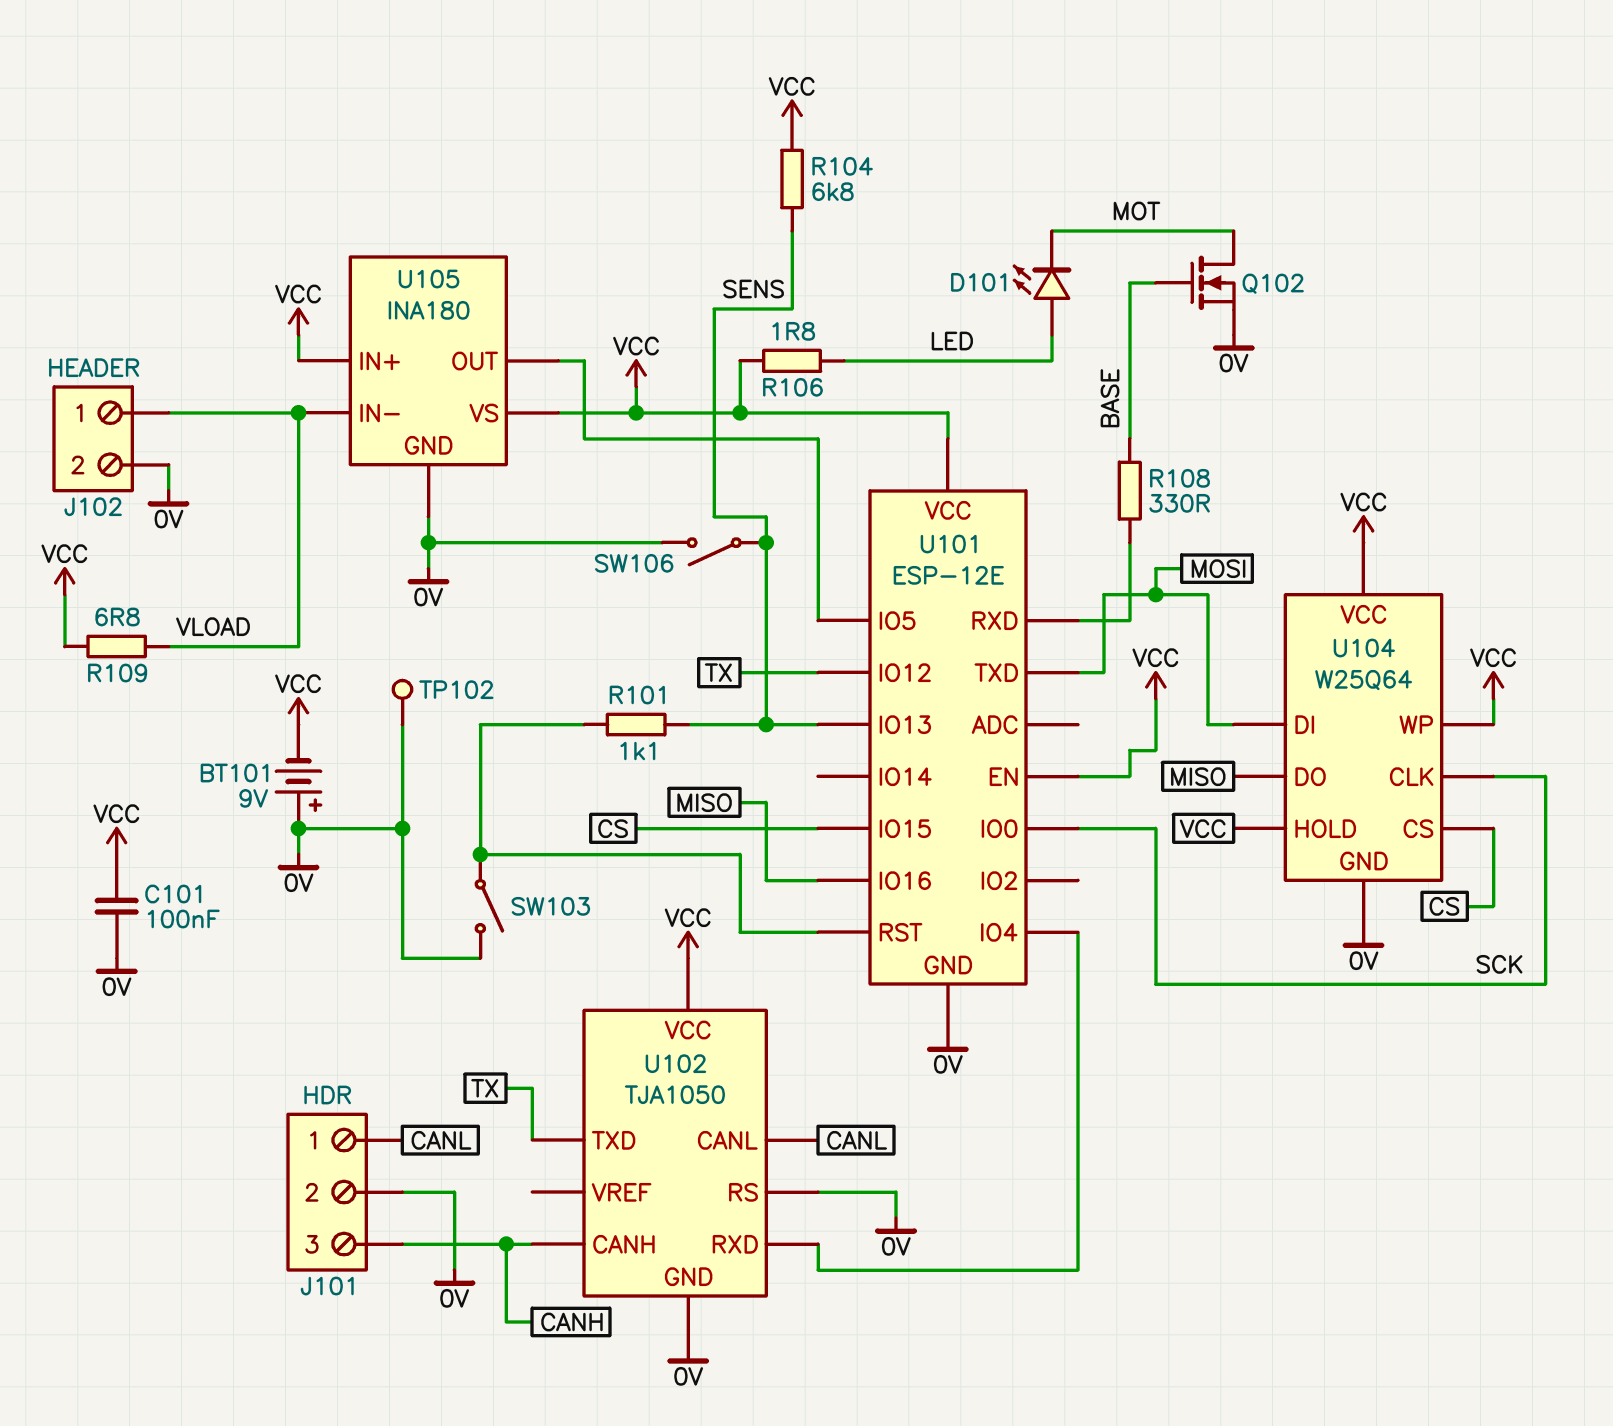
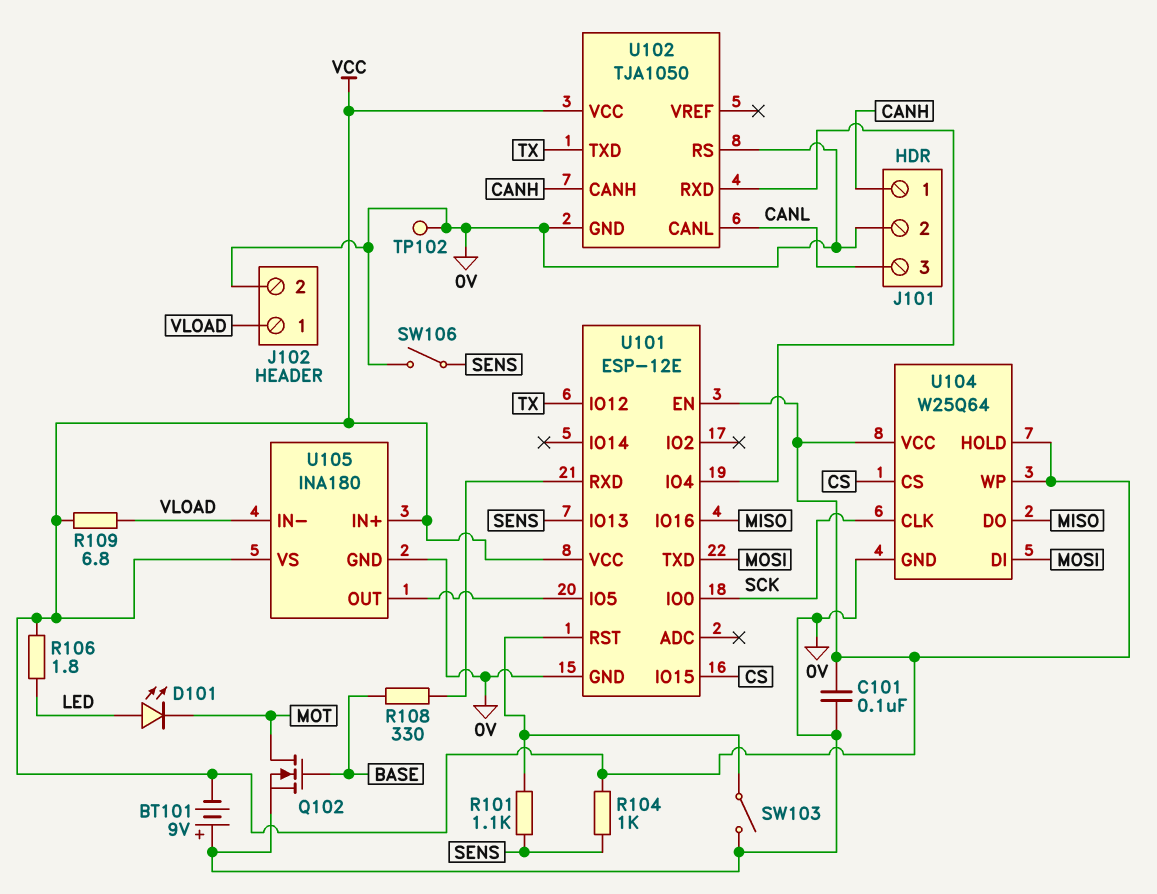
J101 pin 1: CANL -> CANH
J101 pin 3: CANH -> CANL
R104: 6.8k (SENS, VCC) -> 1k (SENS, VCC)

